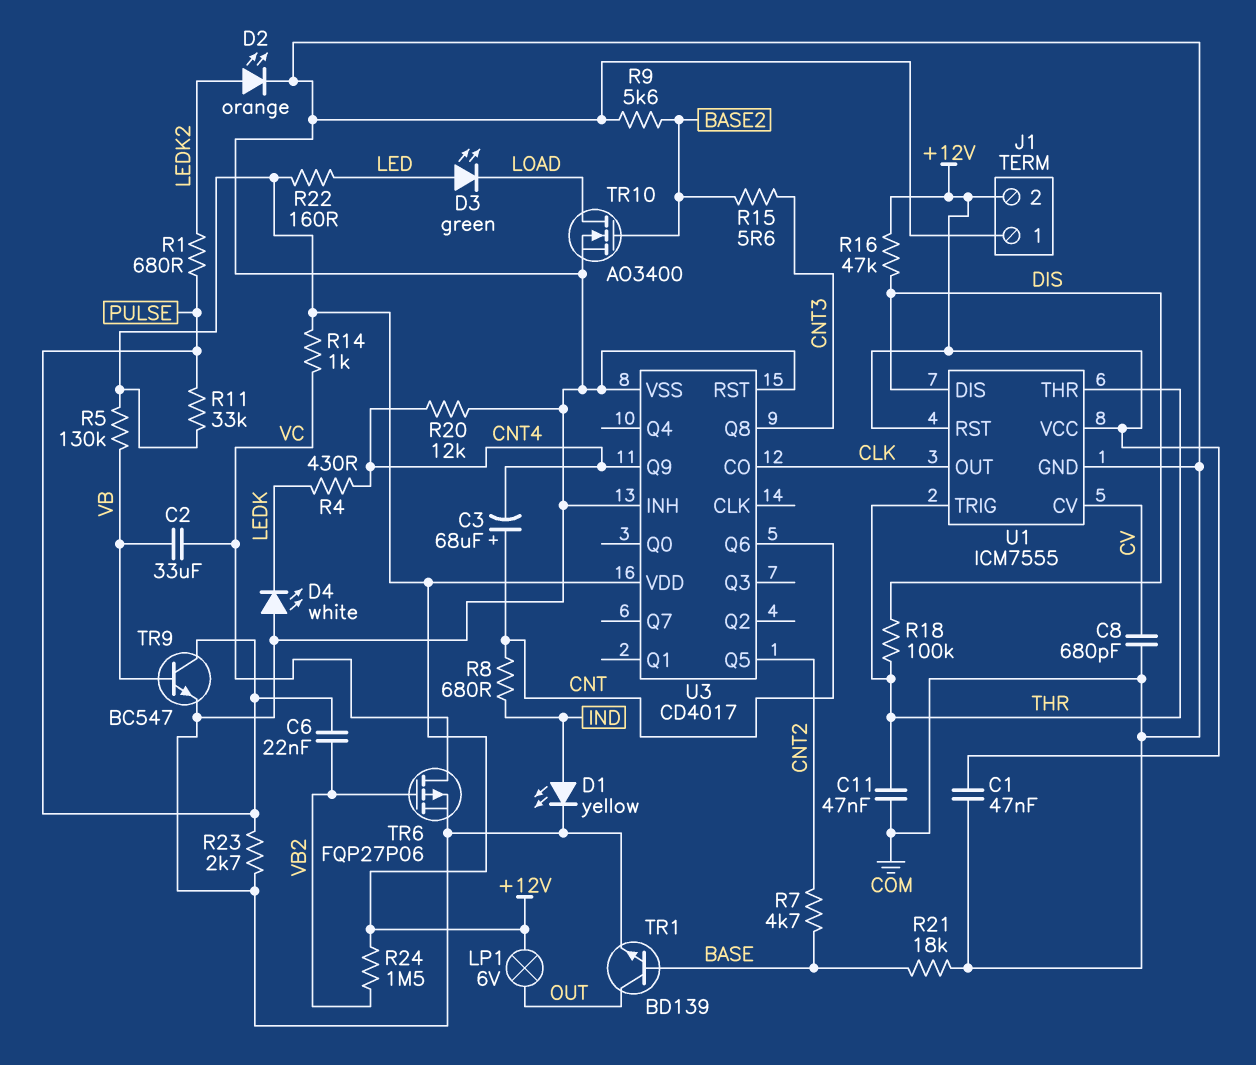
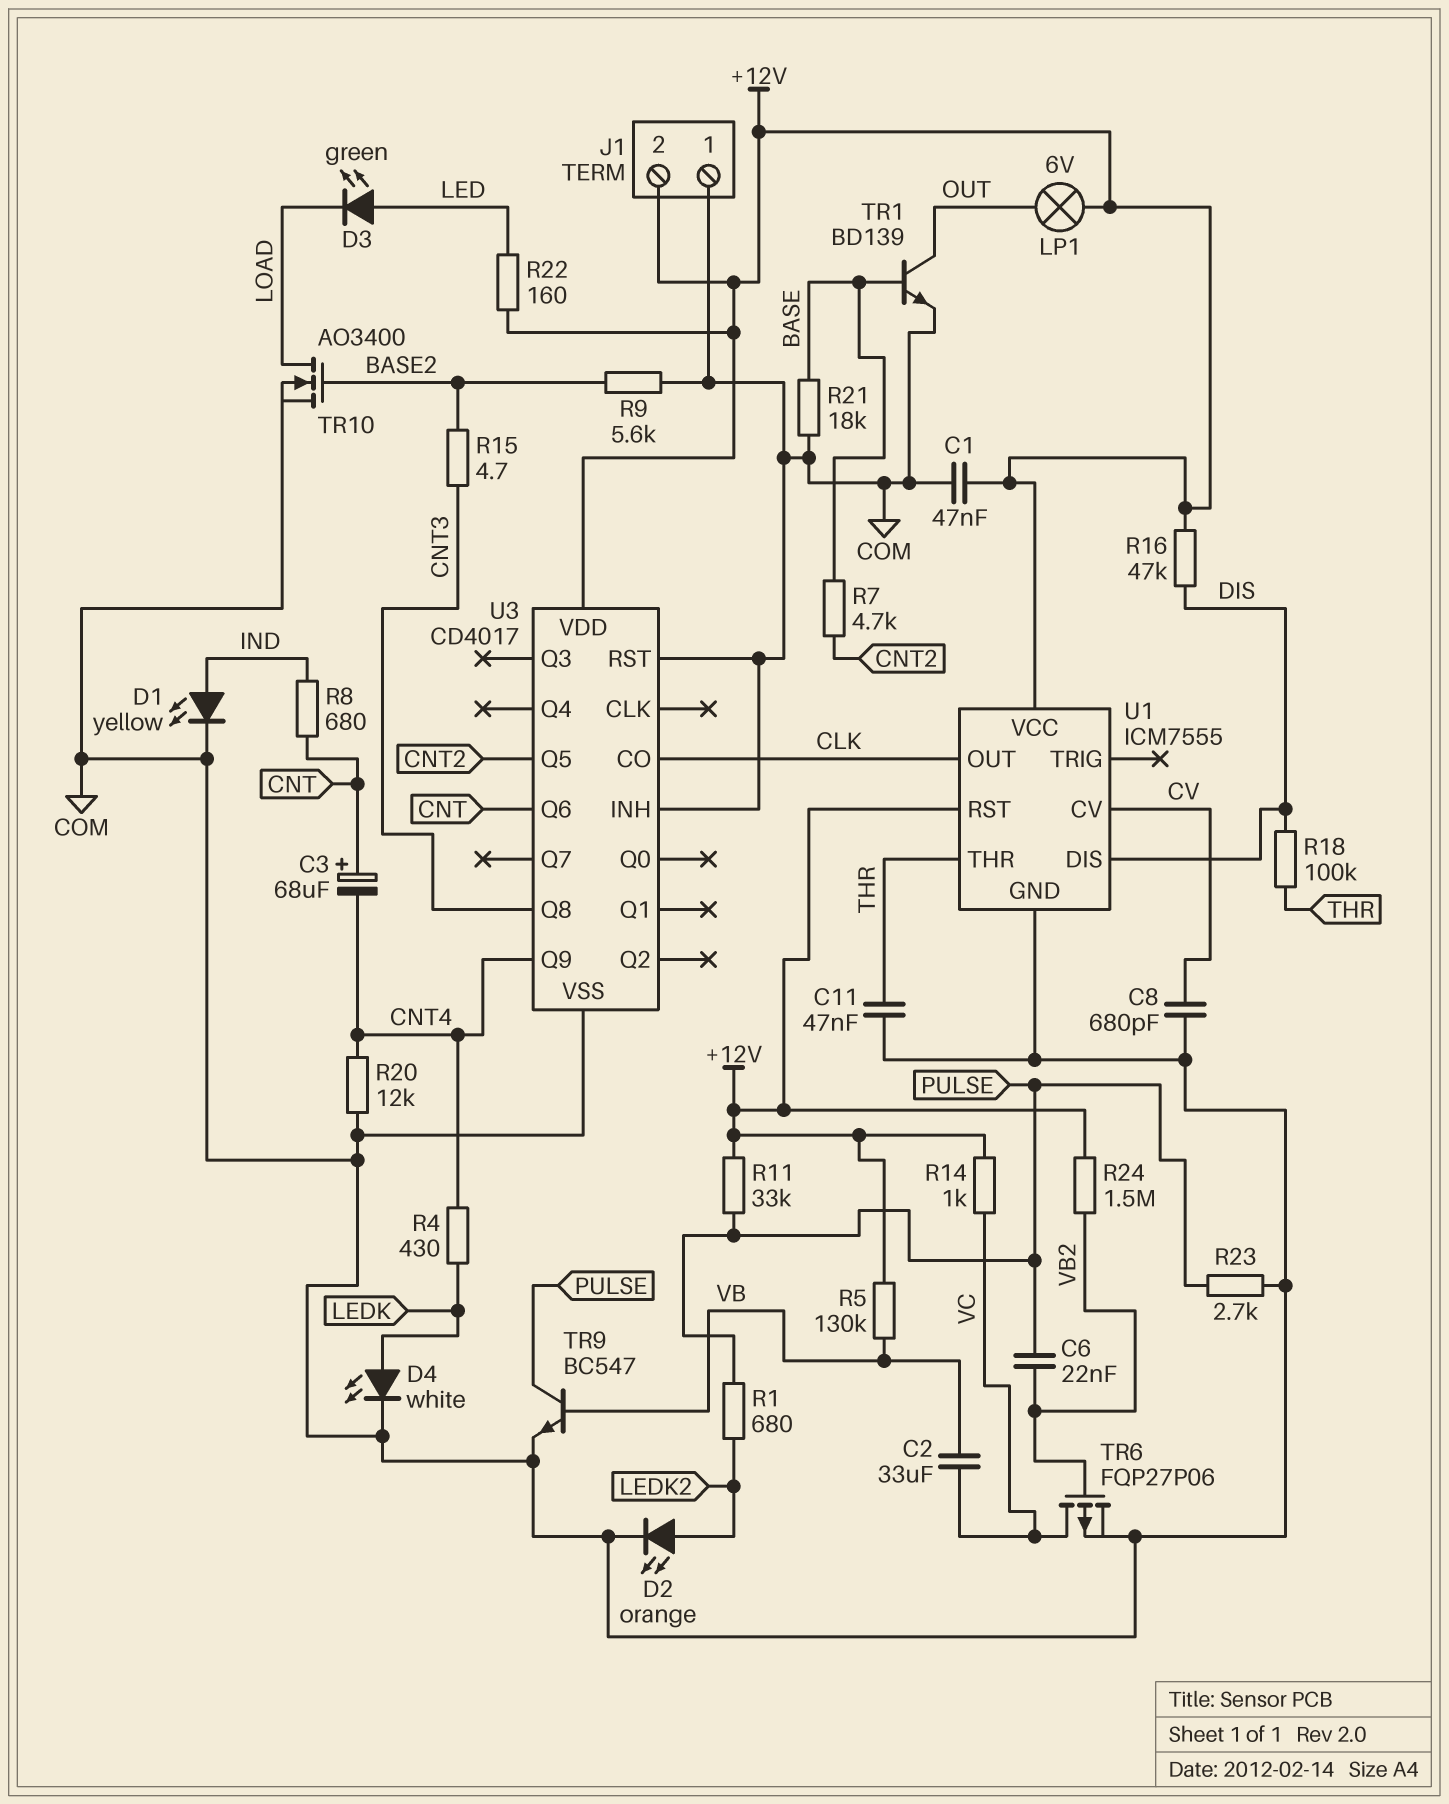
D4: LED white (A COM, K LEDK) -> LED white (A LEDK, K COM)
R15: 5.6 (BASE2, CNT3) -> 4.7 (BASE2, CNT3)
U1 pin TRIG: THR -> none

